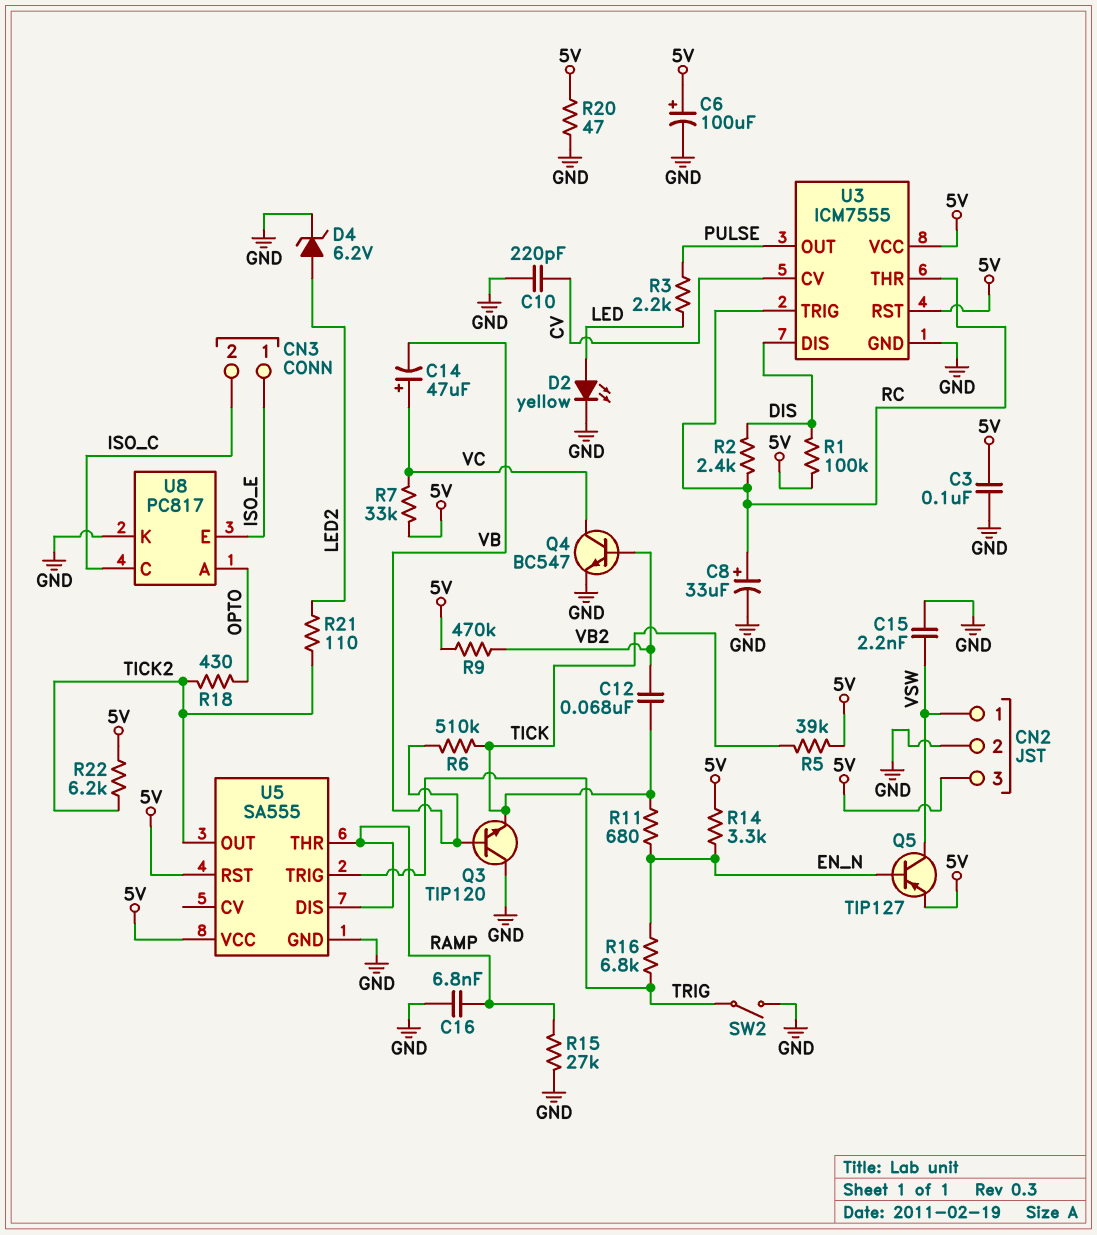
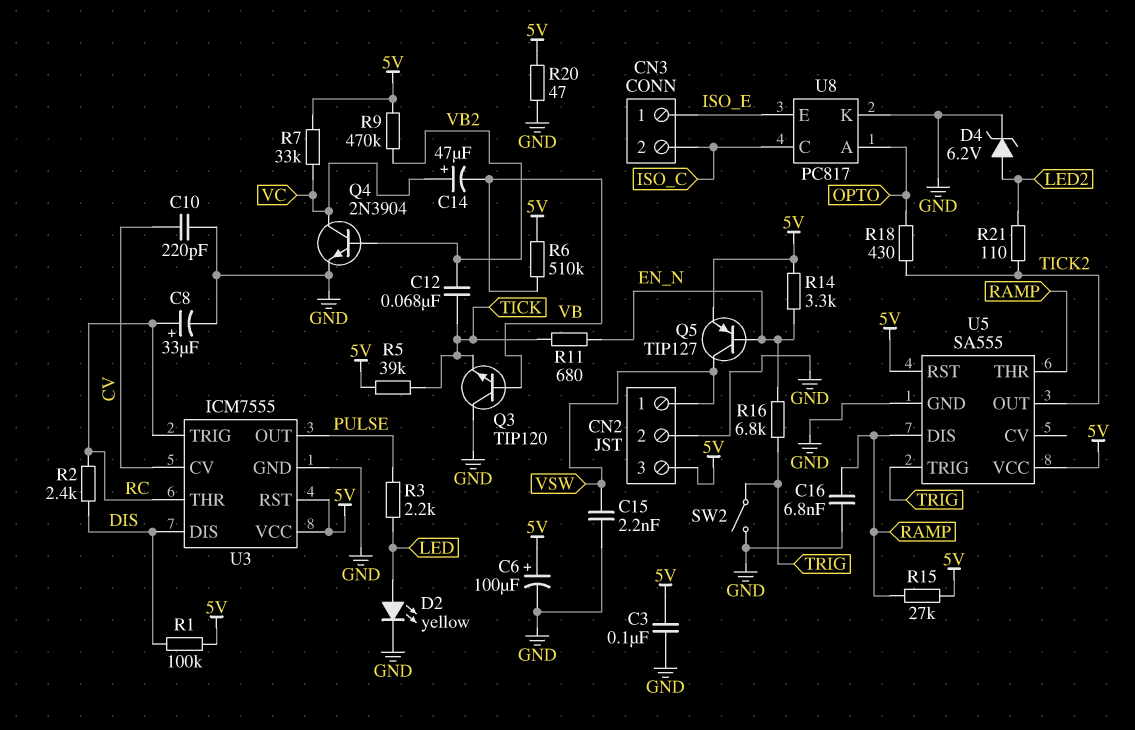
Q4: NPN BC547 (B VB2, C VC, E GND) -> NPN 2N3904 (B VB2, C VC, E GND)
R6: 510k (TICK, VB) -> 510k (5V, VB)
R15: 27k (GND, RAMP) -> 27k (5V, RAMP)
R22: 6.2k (5V, TICK2) -> none

